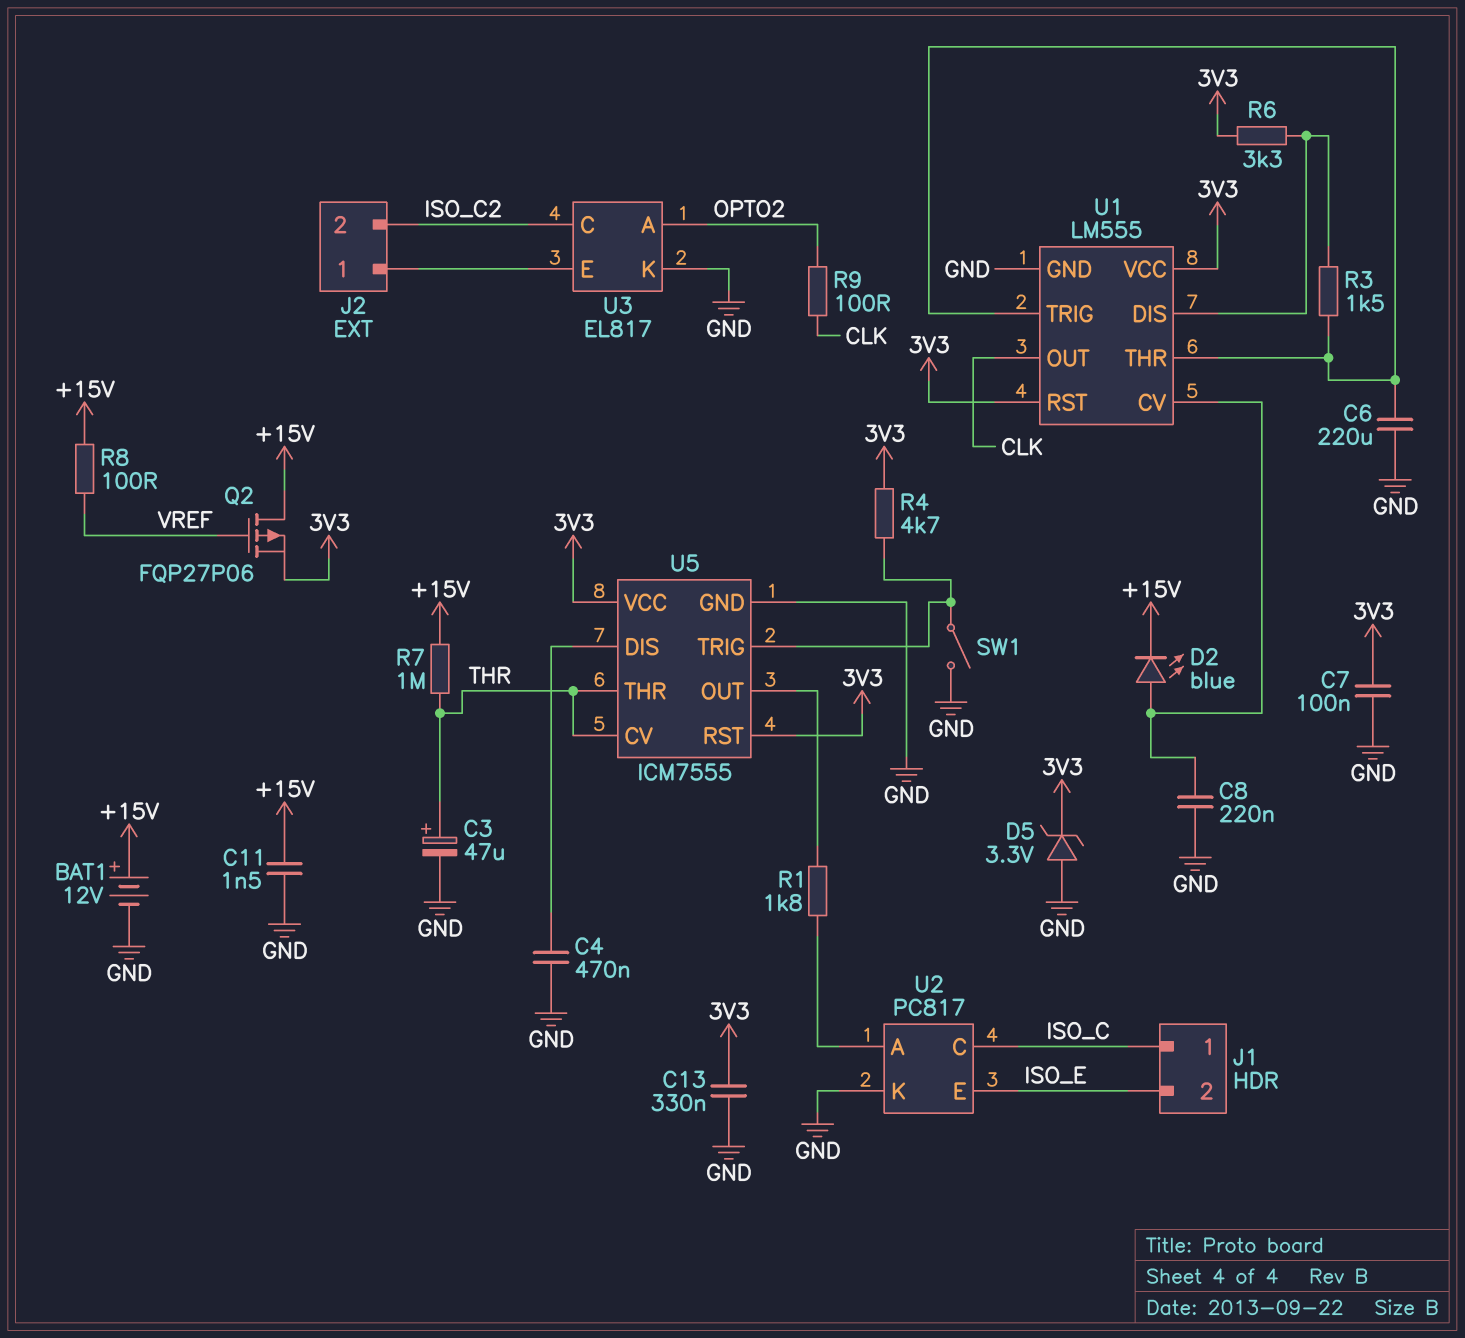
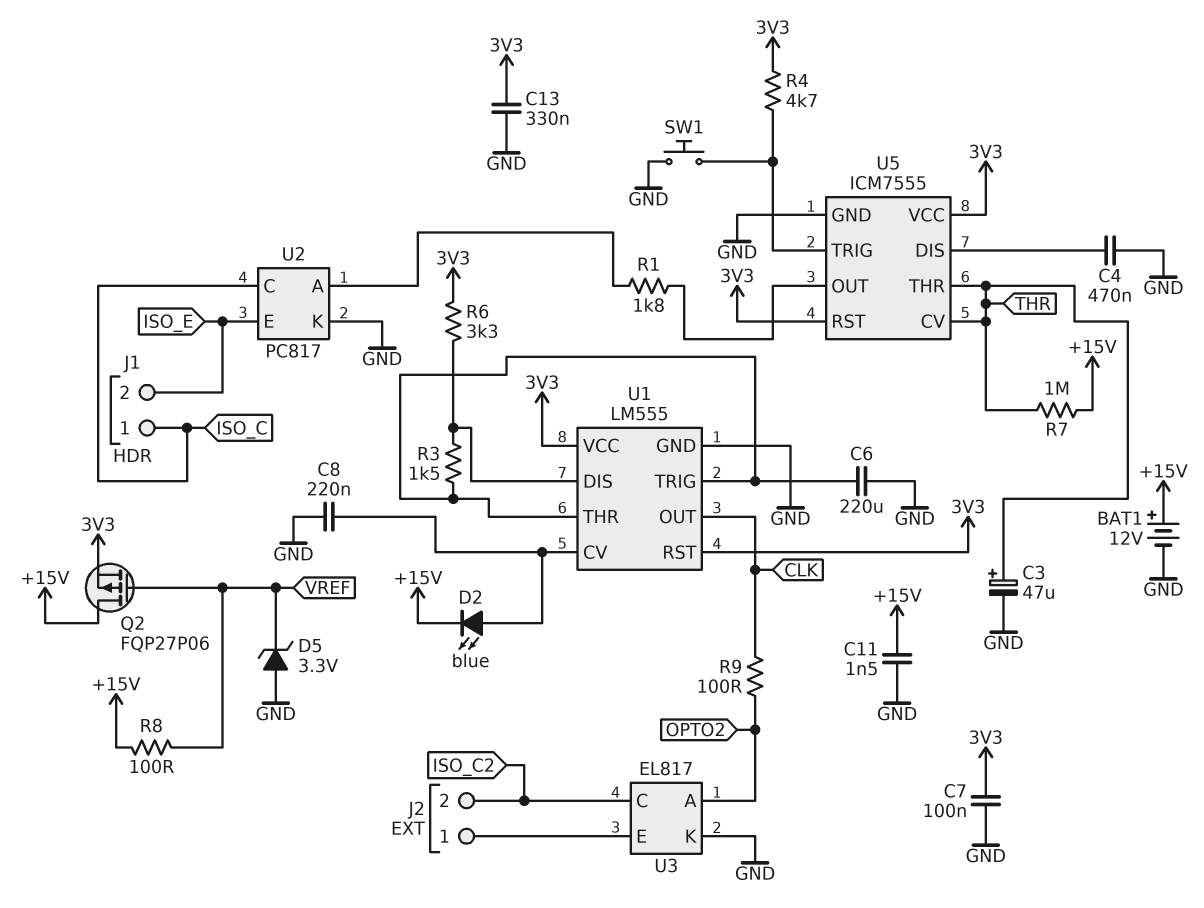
D5: zener 3.3V (A GND, K 3V3) -> zener 3.3V (A GND, K VREF)
SW1: switch (GND, U5/TRIG) -> button (GND, U5/TRIG)

